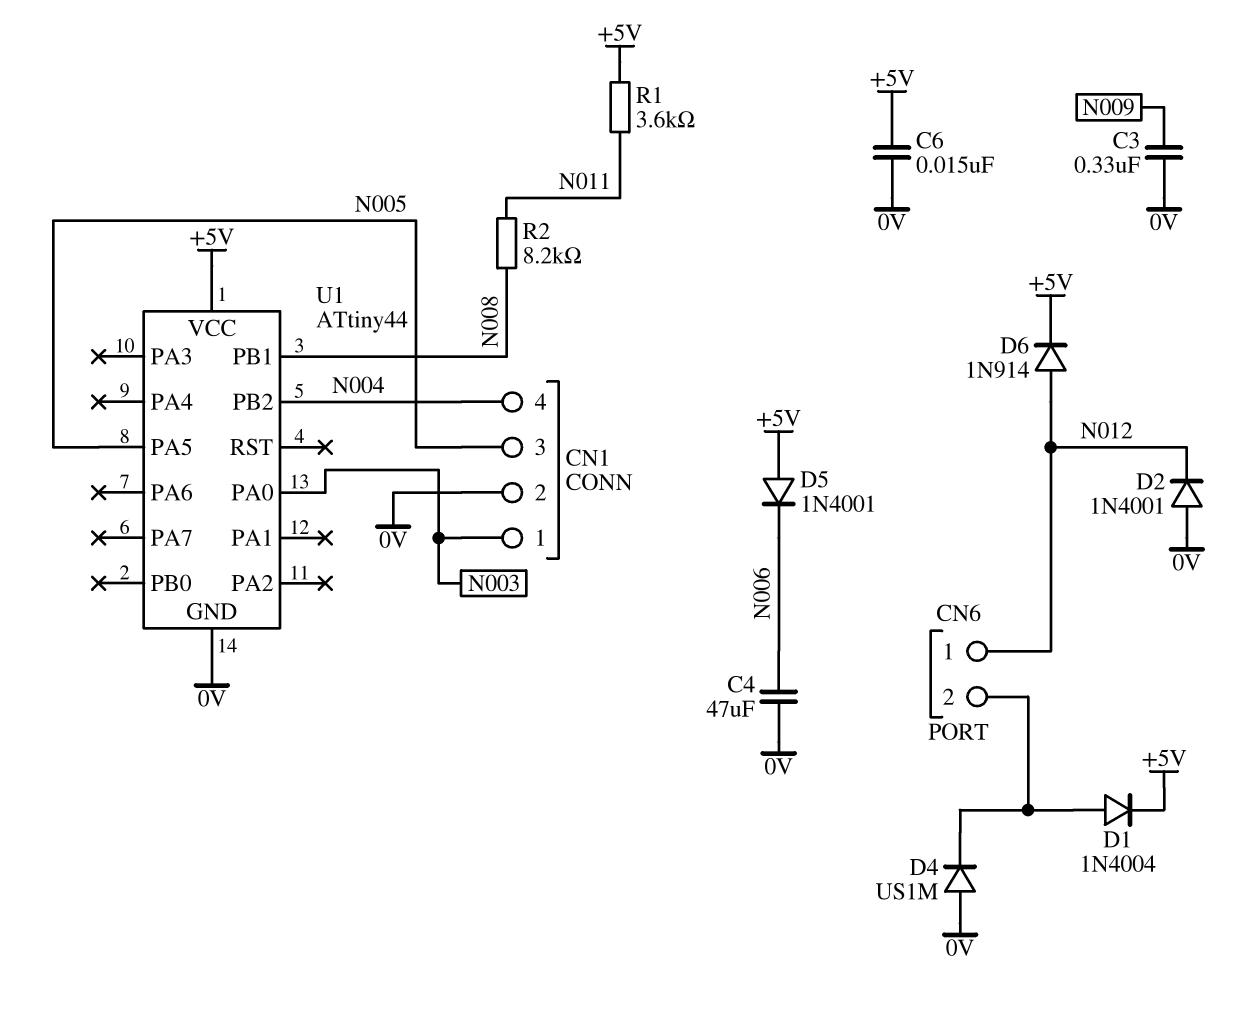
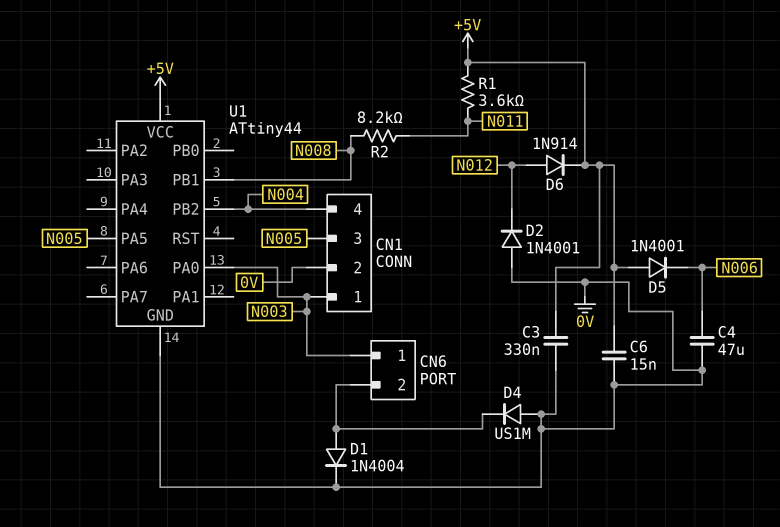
C3: 330nF (0V, N009) -> 330nF (+5V, 0V)
CN6 pin 1: N012 -> N003
D1: diode 1N4004 (A CN6/2, K +5V) -> diode 1N4004 (A CN6/2, K 0V)

